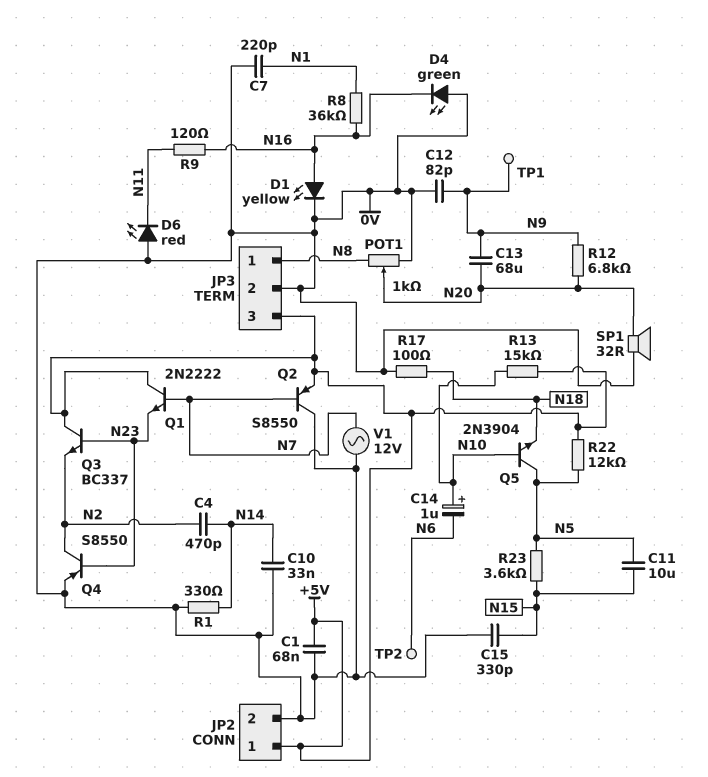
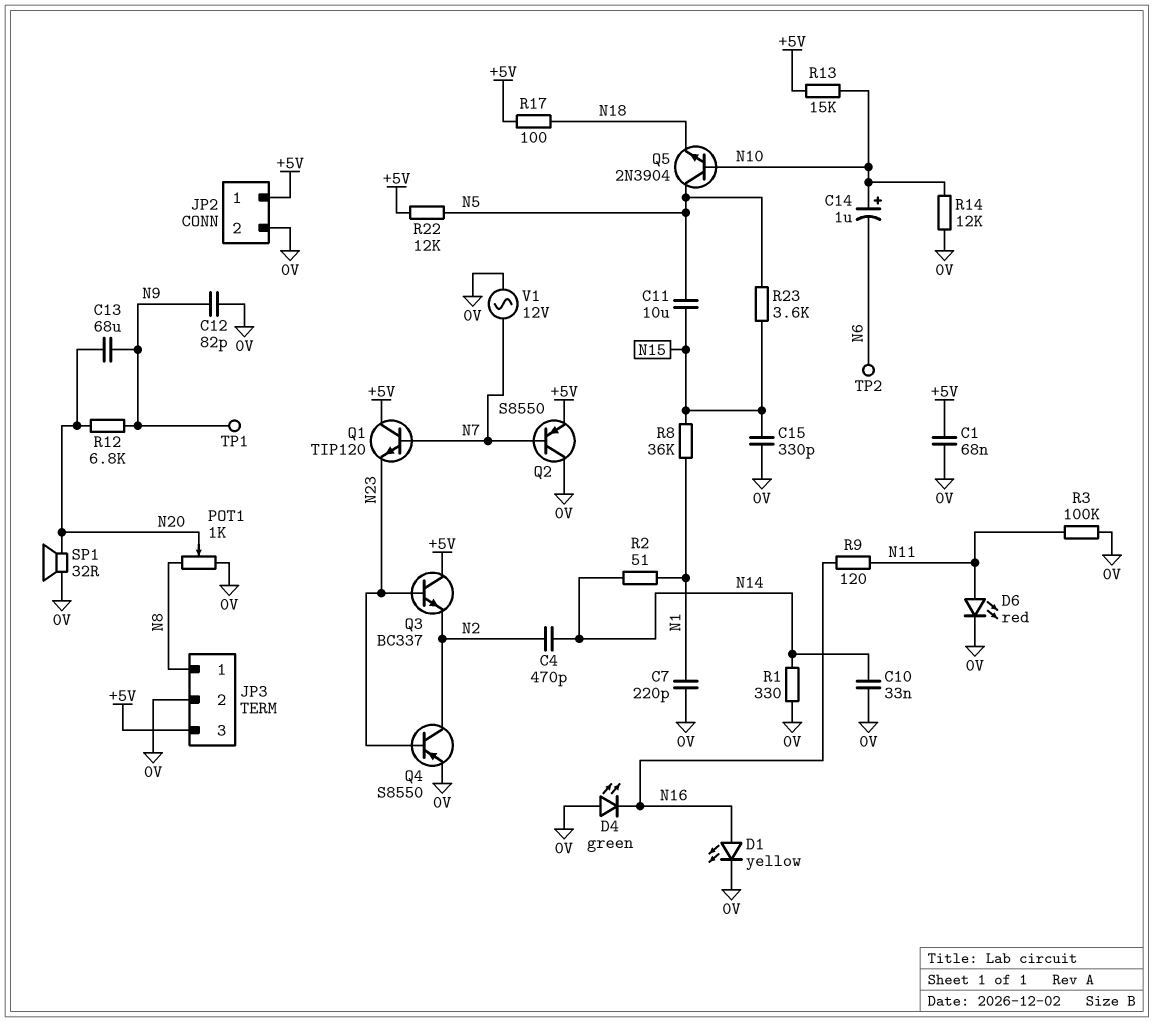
D6: LED red (A 0V, K N11) -> LED red (A N11, K 0V)
Q1: NPN 2N2222 (B N7, C +5V, E N23) -> NPN TIP120 (B N7, C +5V, E N23)
R2: none -> 51 (N1, N14)
R3: none -> 100k (0V, N11)
R8: 36k (N1, N16) -> 36k (N1, N15)
R14: none -> 12k (0V, N10)
R17: 100 (0V, N18) -> 100 (+5V, N18)

